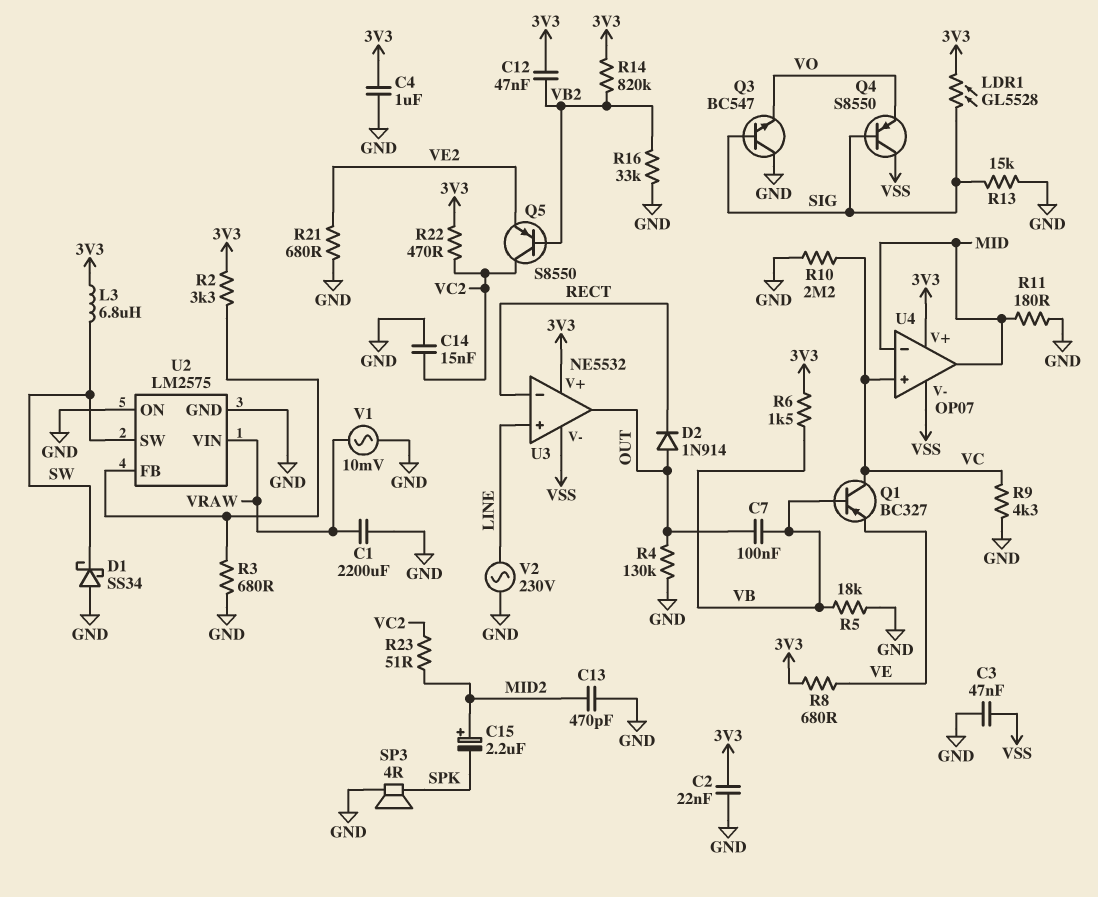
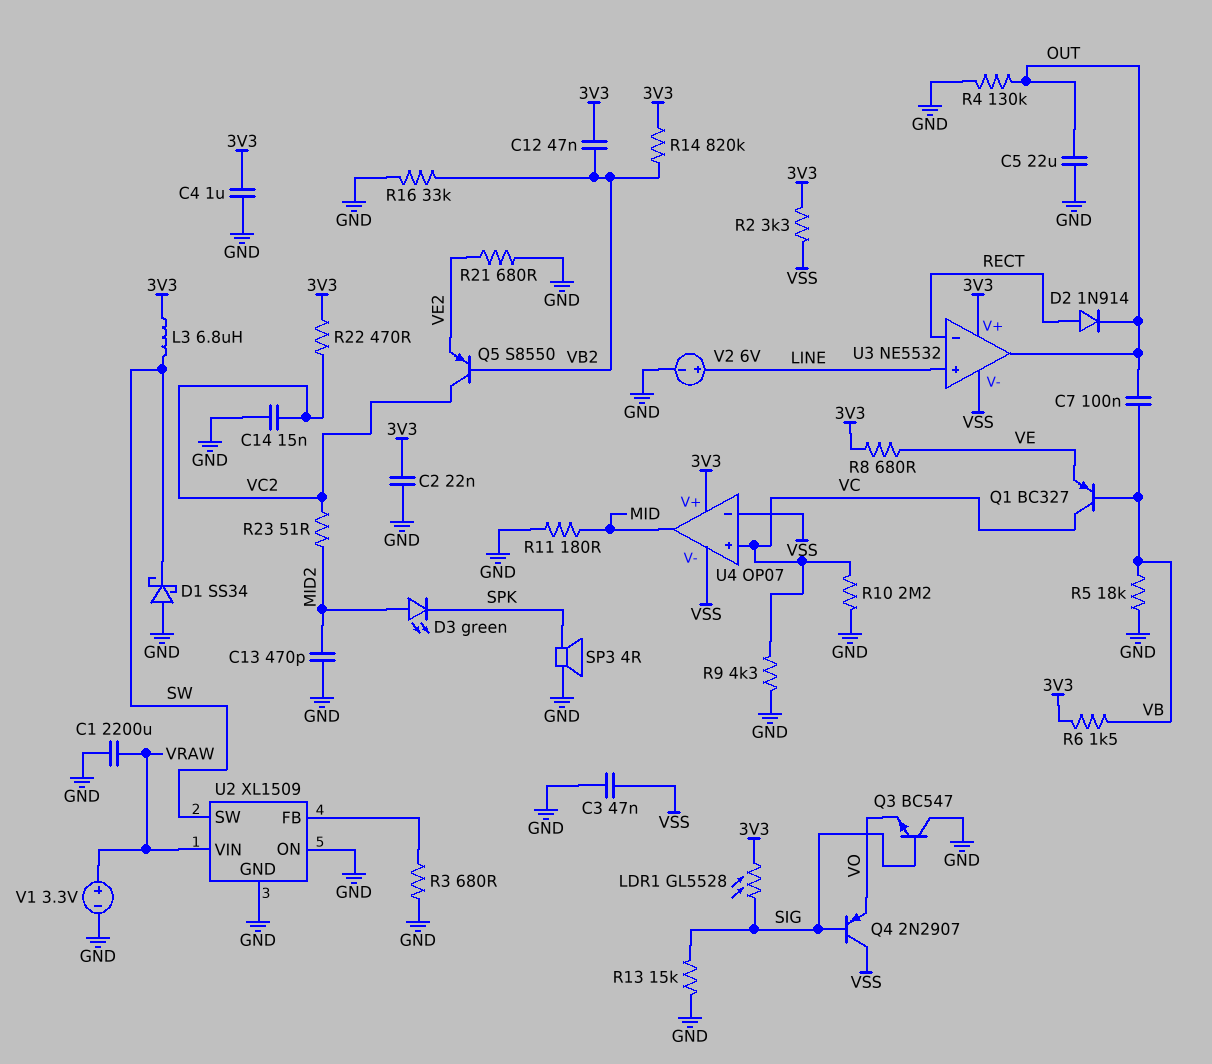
C5: none -> 22uF (GND, OUT)
C15: 2.2uF (plus MID2, minus SPK) -> none
D2: diode 1N914 (A OUT, K RECT) -> diode 1N914 (A RECT, K OUT)
D3: none -> LED green (A MID2, K SPK)
Q4: PNP S8550 (B SIG, C VSS, E VO) -> PNP 2N2907 (B SIG, C VSS, E VO)
R2: 3.3k (3V3, U2/FB) -> 3.3k (3V3, VSS)
U2: LM2575 -> XL1509
U4 pin in-: MID -> VSS
V1: AC 10mV (GND, VRAW) -> 3.3V (plus VRAW, minus GND)
V2: AC 230V (GND, LINE) -> 6V (plus LINE, minus GND)

